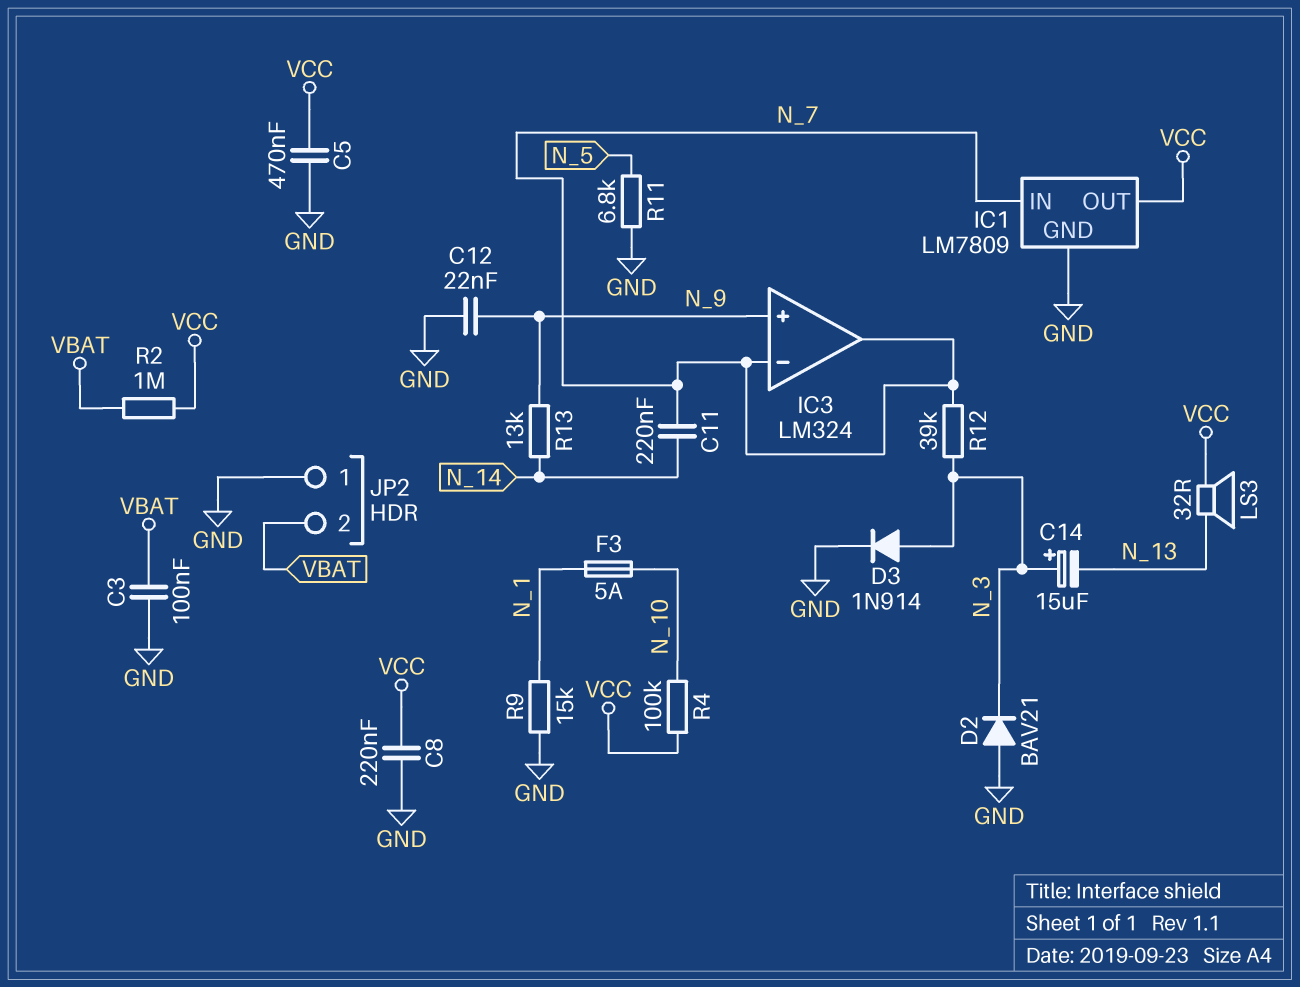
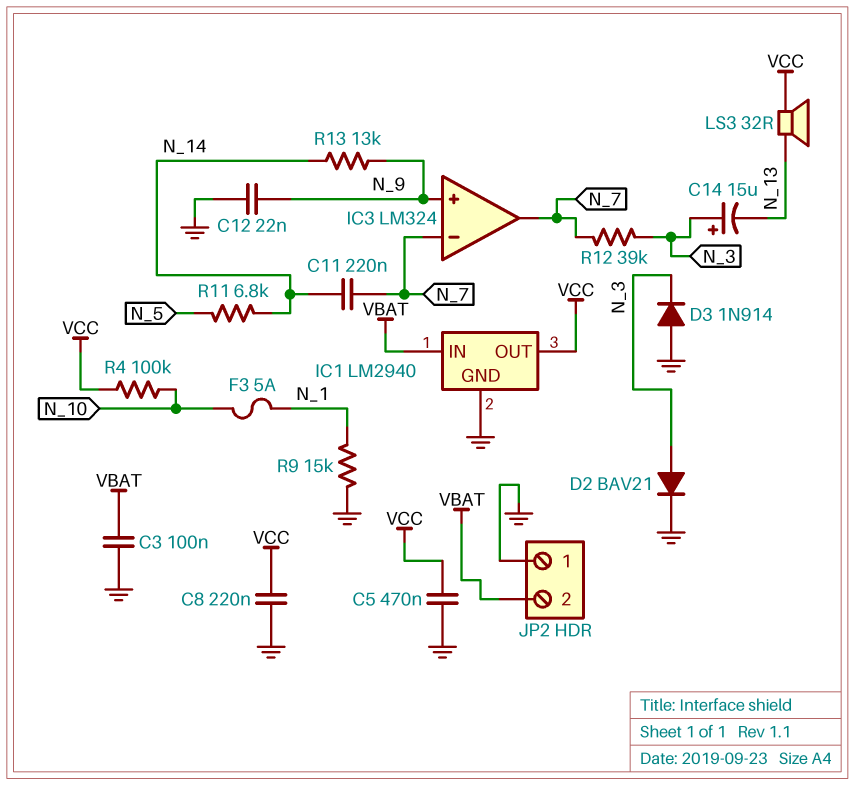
D2: diode BAV21 (A GND, K N_3) -> diode BAV21 (A N_3, K GND)
D3: diode 1N914 (A N_3, K GND) -> diode 1N914 (A GND, K N_3)
IC1: LM7809 -> LM2940
IC1 pin IN: N_7 -> VBAT
R2: 1M (VBAT, VCC) -> none
R11: 6.8k (GND, N_5) -> 6.8k (N_5, N_14)

